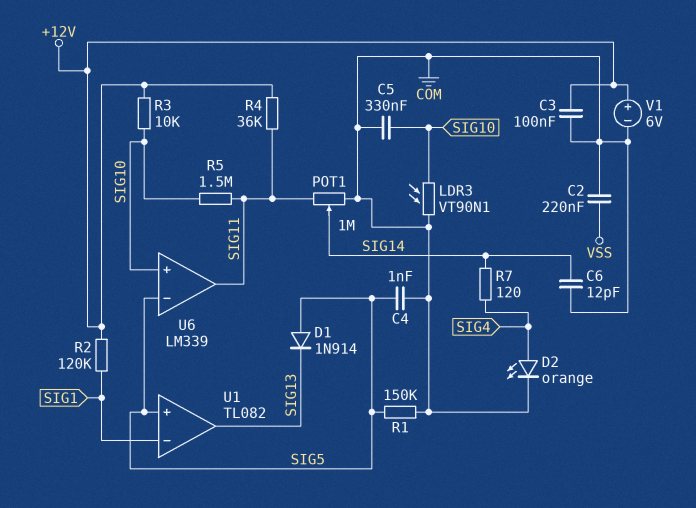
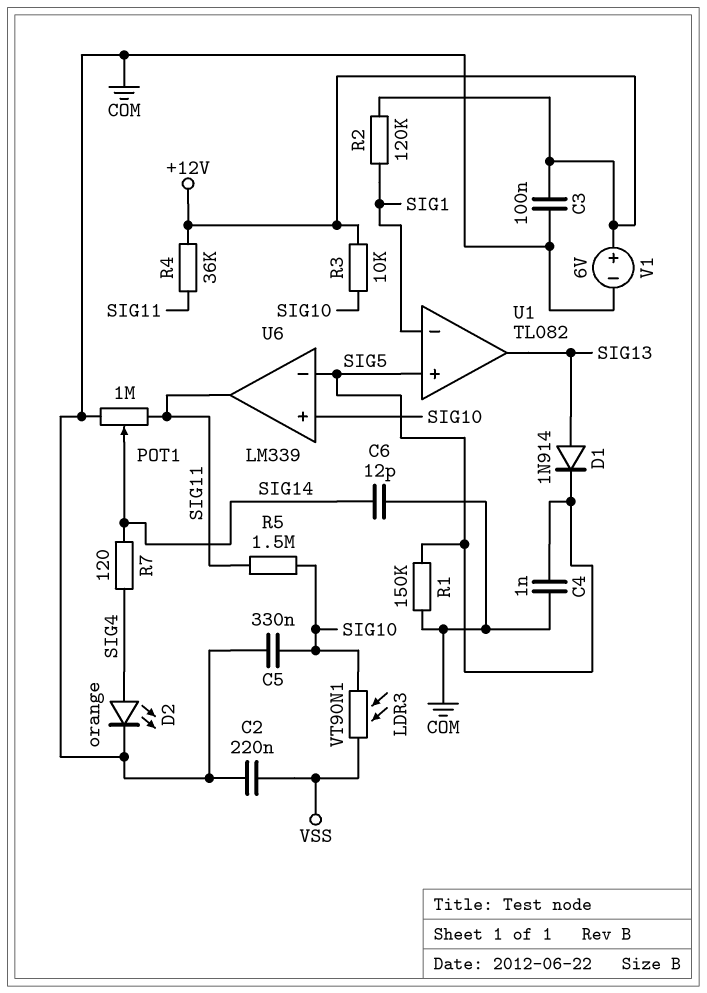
D1: diode 1N914 (A SIG5, K SIG13) -> diode 1N914 (A SIG13, K SIG5)
LDR3: VT90N1 (COM, SIG10) -> VT90N1 (SIG10, VSS)

